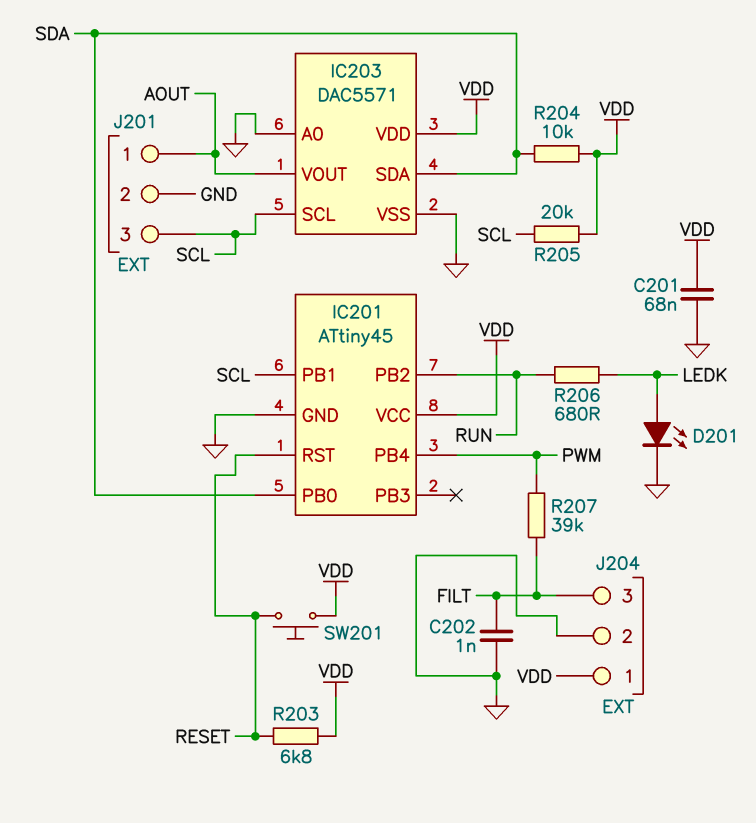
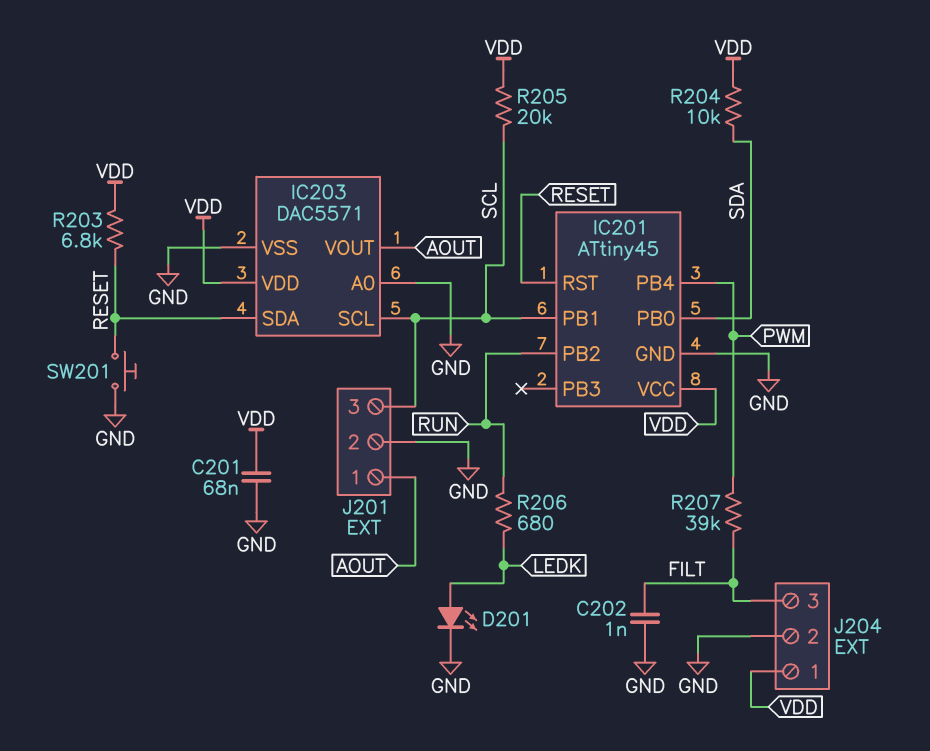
IC203 pin SDA: SDA -> RESET
SW201: button (RESET, VDD) -> button (GND, RESET)

